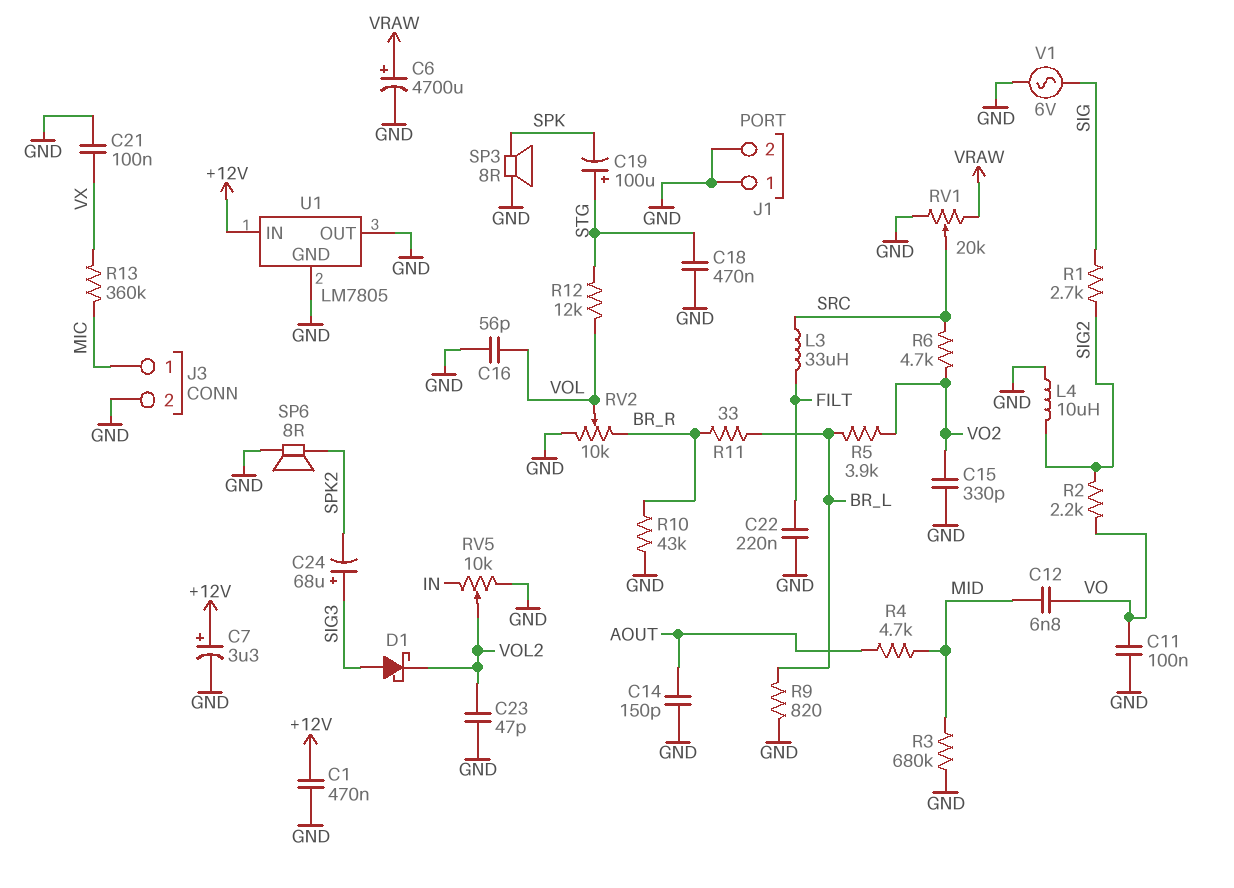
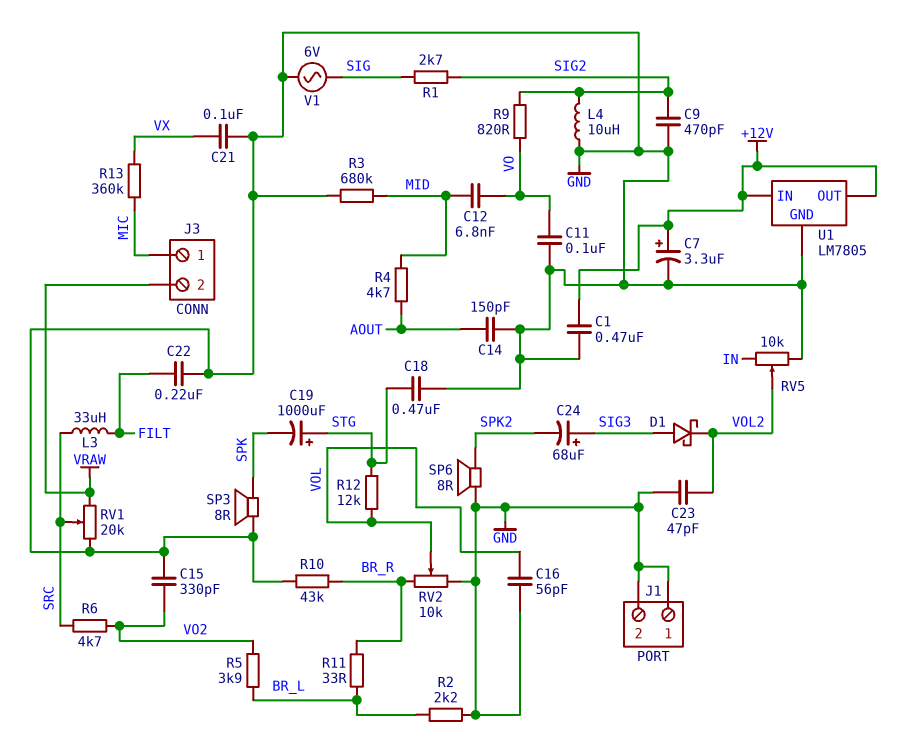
C6: 4700uF (plus VRAW, minus GND) -> none
C9: none -> 470pF (GND, SIG2)
C19: 100uF (plus STG, minus SPK) -> 1000uF (plus STG, minus SPK)
J3 pin 2: GND -> VRAW
R2: 2.2k (SIG2, VO) -> 2.2k (BR_L, GND)
R9: 820 (BR_L, GND) -> 820 (SIG2, VO)
U1 pin OUT: GND -> +12V

